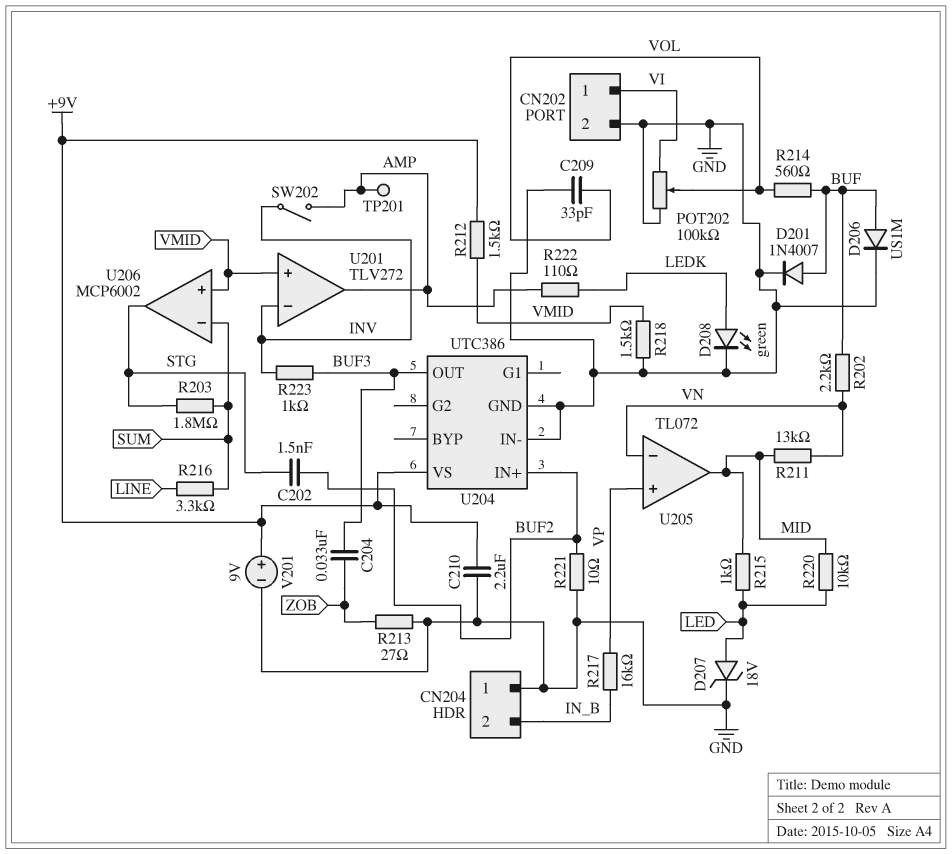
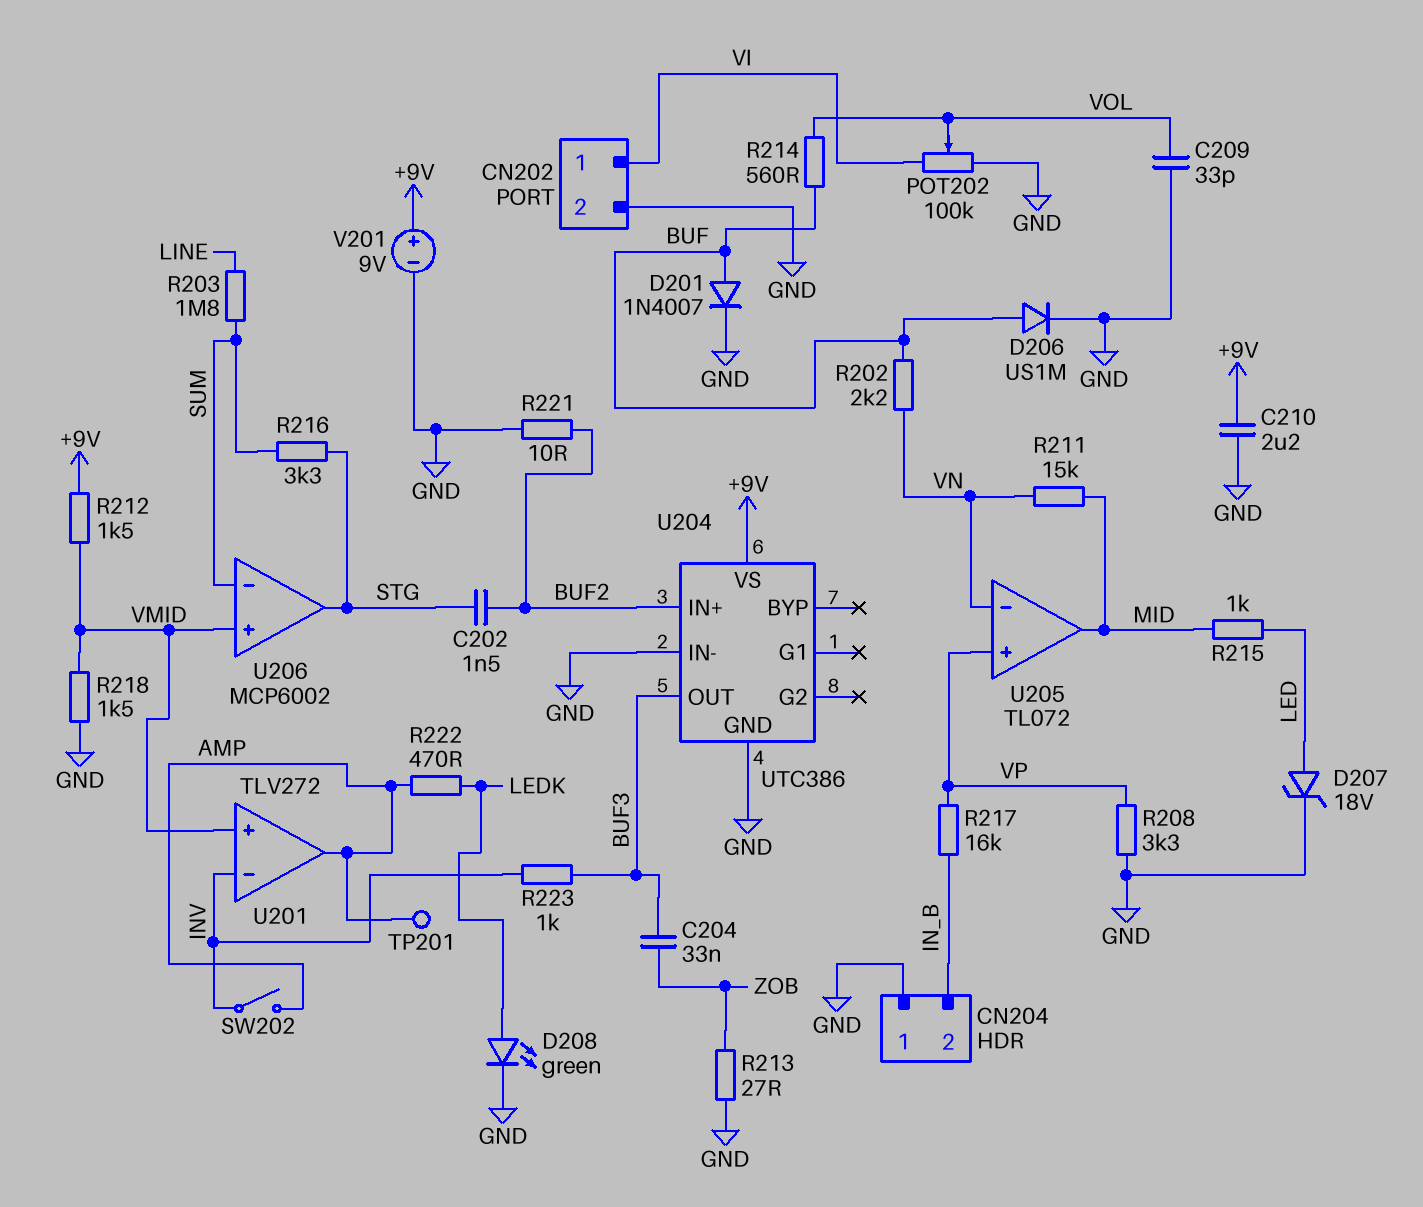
R203: 1.8M (STG, SUM) -> 1.8M (LINE, SUM)
R208: none -> 3.3k (GND, VP)
R211: 13k (MID, VN) -> 15k (MID, VN)
R216: 3.3k (LINE, SUM) -> 3.3k (STG, SUM)
R220: 10k (LED, MID) -> none
R222: 110 (AMP, LEDK) -> 470 (AMP, LEDK)

